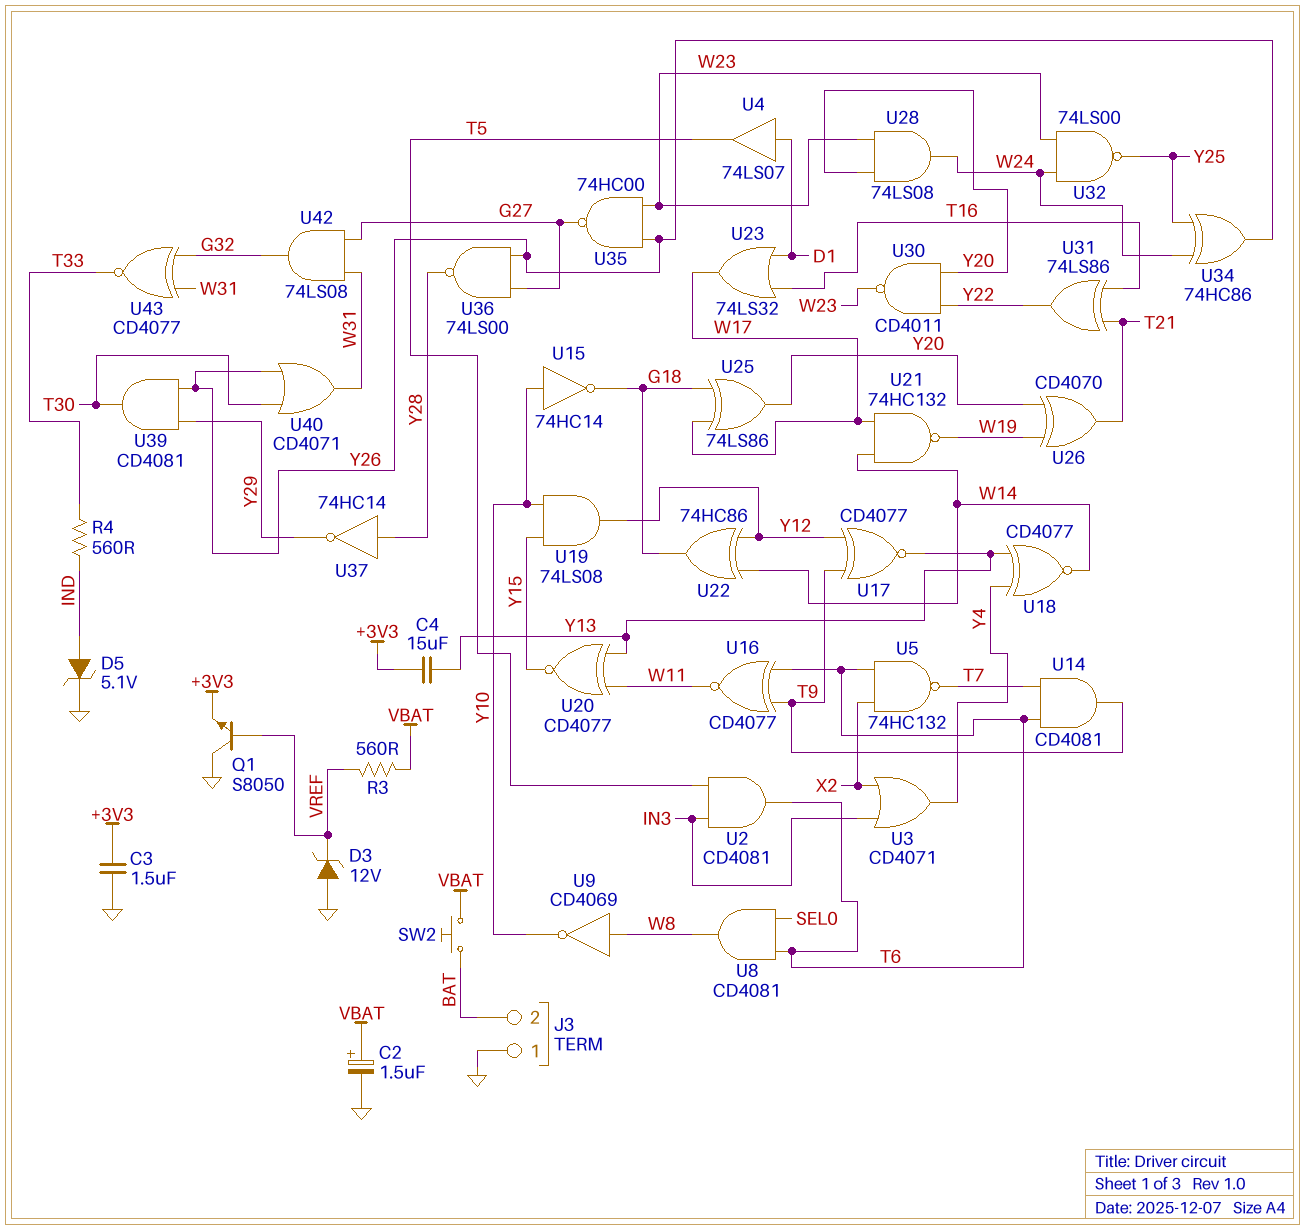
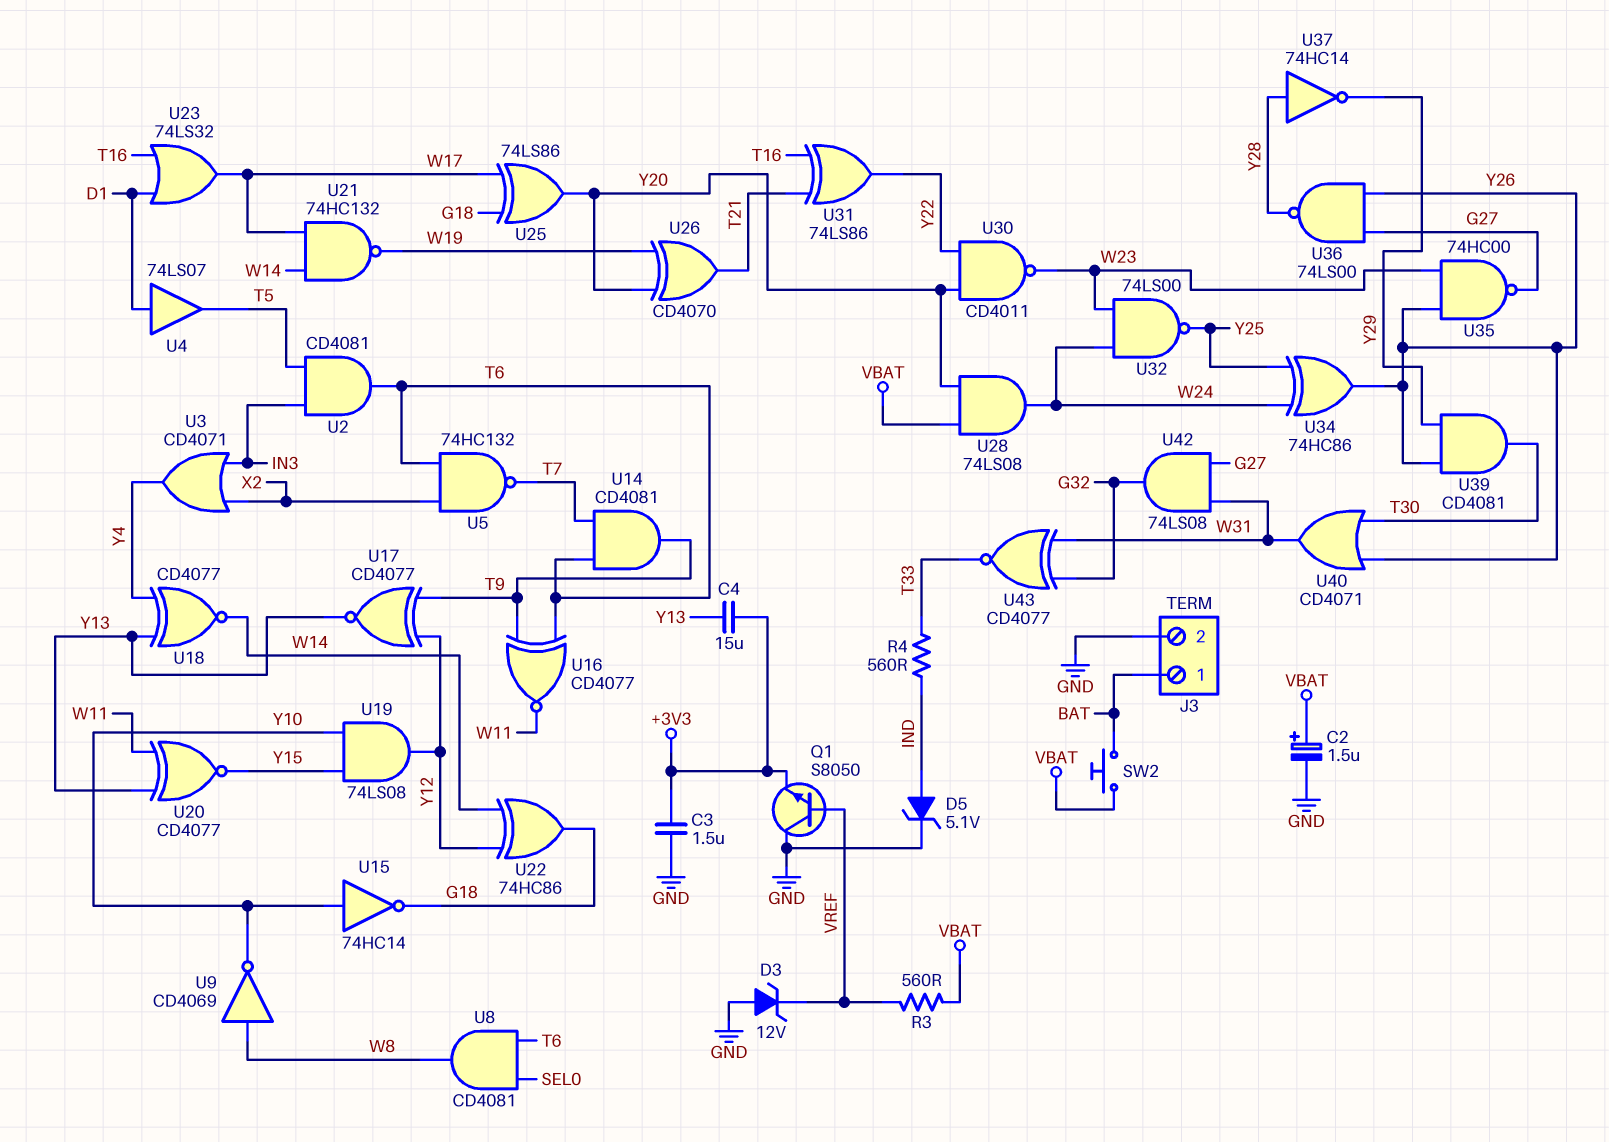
J3 pin 1: GND -> BAT
J3 pin 2: BAT -> GND
U28: AND 74LS08 (in W23, in Y20, out W24) -> AND 74LS08 (in VBAT, in Y20, out W24)

